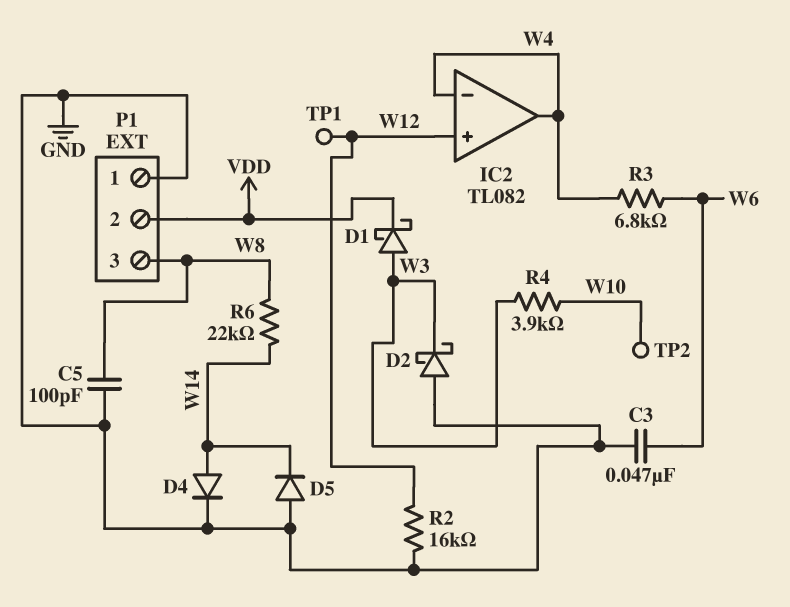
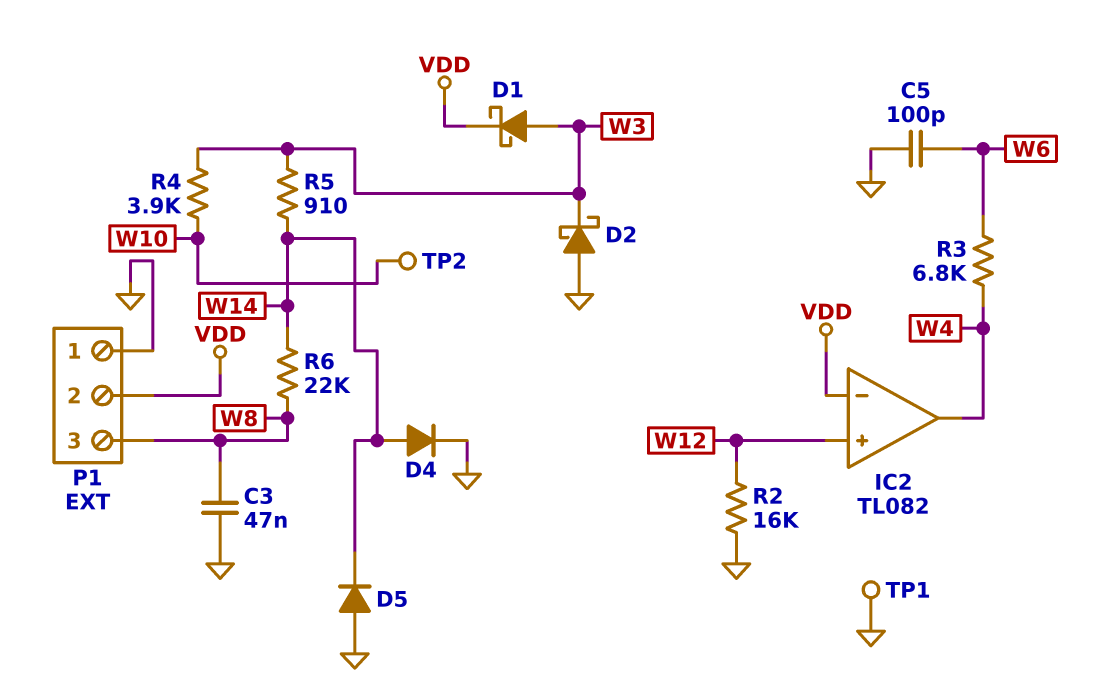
C3: 47nF (GND, W6) -> 47nF (GND, W8)
C5: 100pF (GND, W8) -> 100pF (GND, W6)
IC2 pin in-: W4 -> VDD
R5: none -> 910 (W3, W14)
TP1: test point (W12) -> test point (GND)

